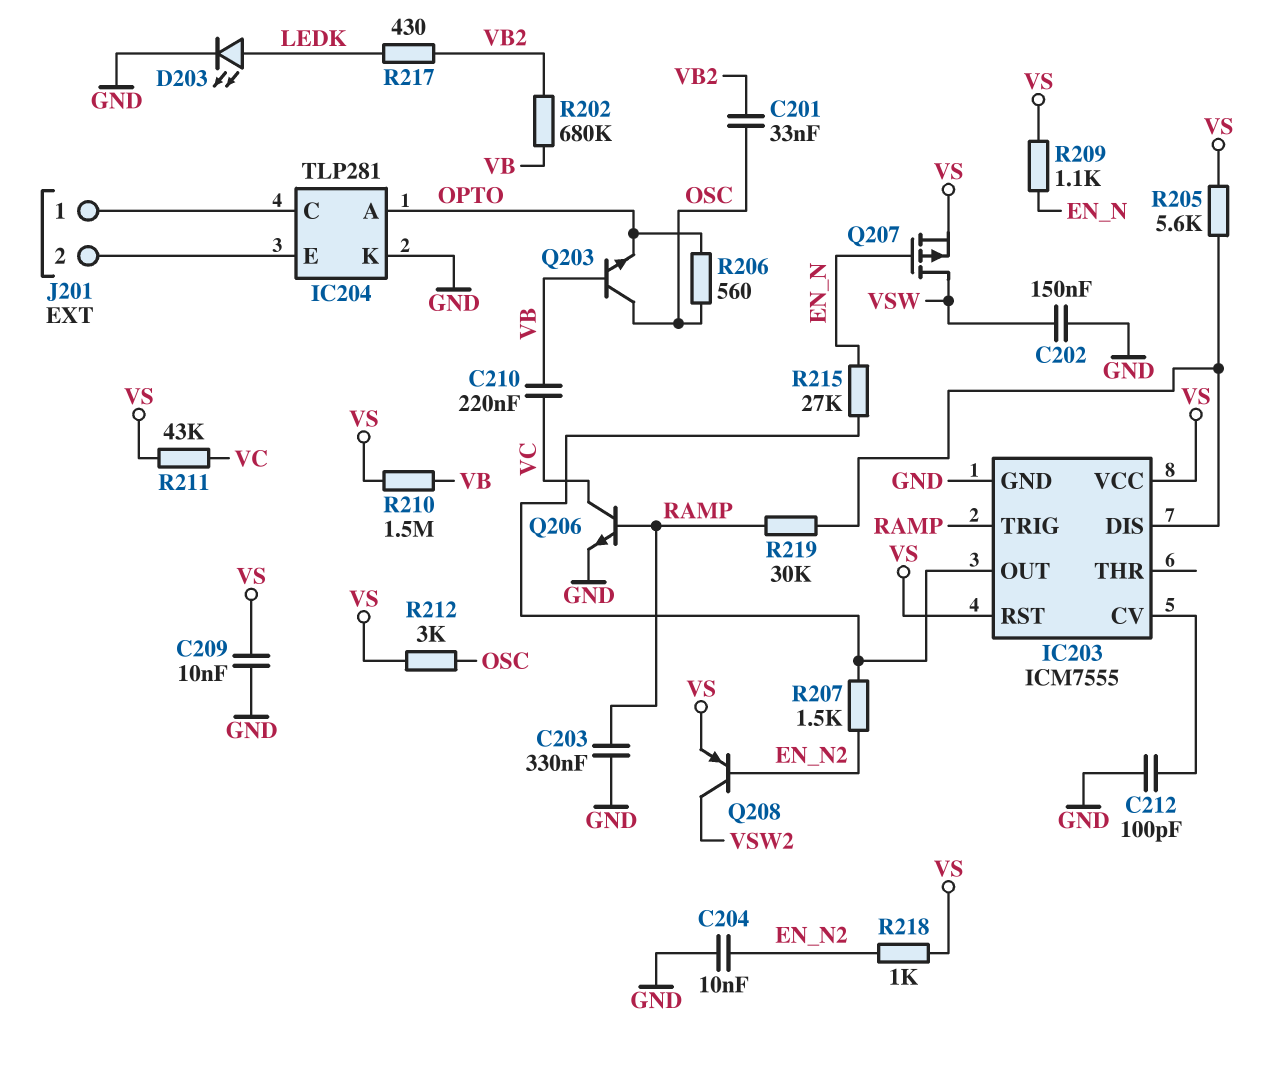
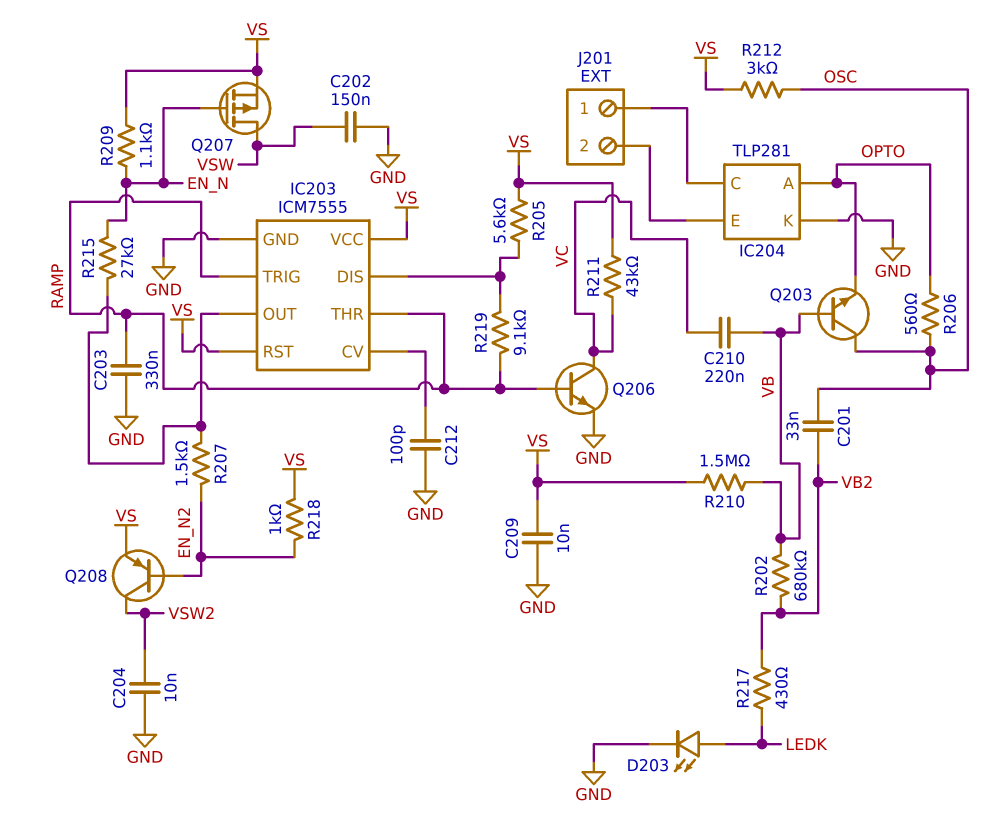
C204: 10nF (EN_N2, GND) -> 10nF (GND, VSW2)
IC203 pin THR: none -> RAMP
R219: 30k (IC203/DIS, RAMP) -> 9.1k (IC203/DIS, RAMP)

